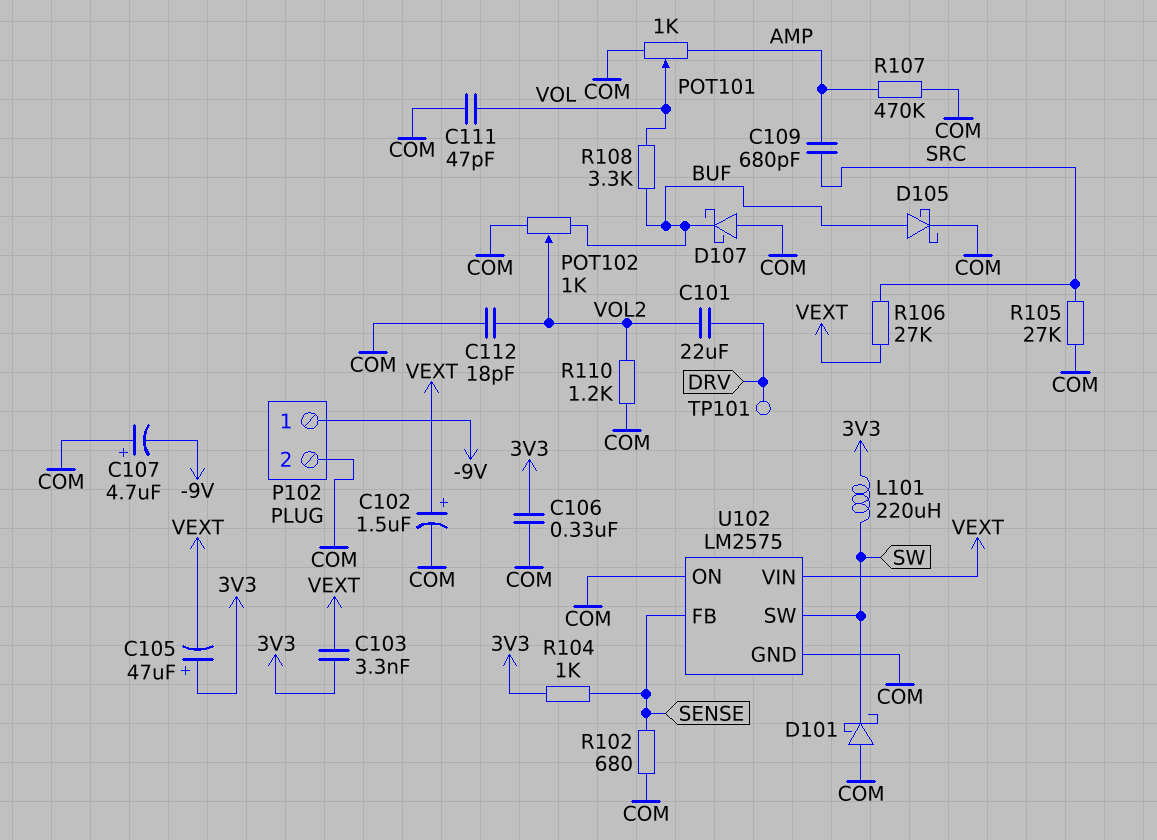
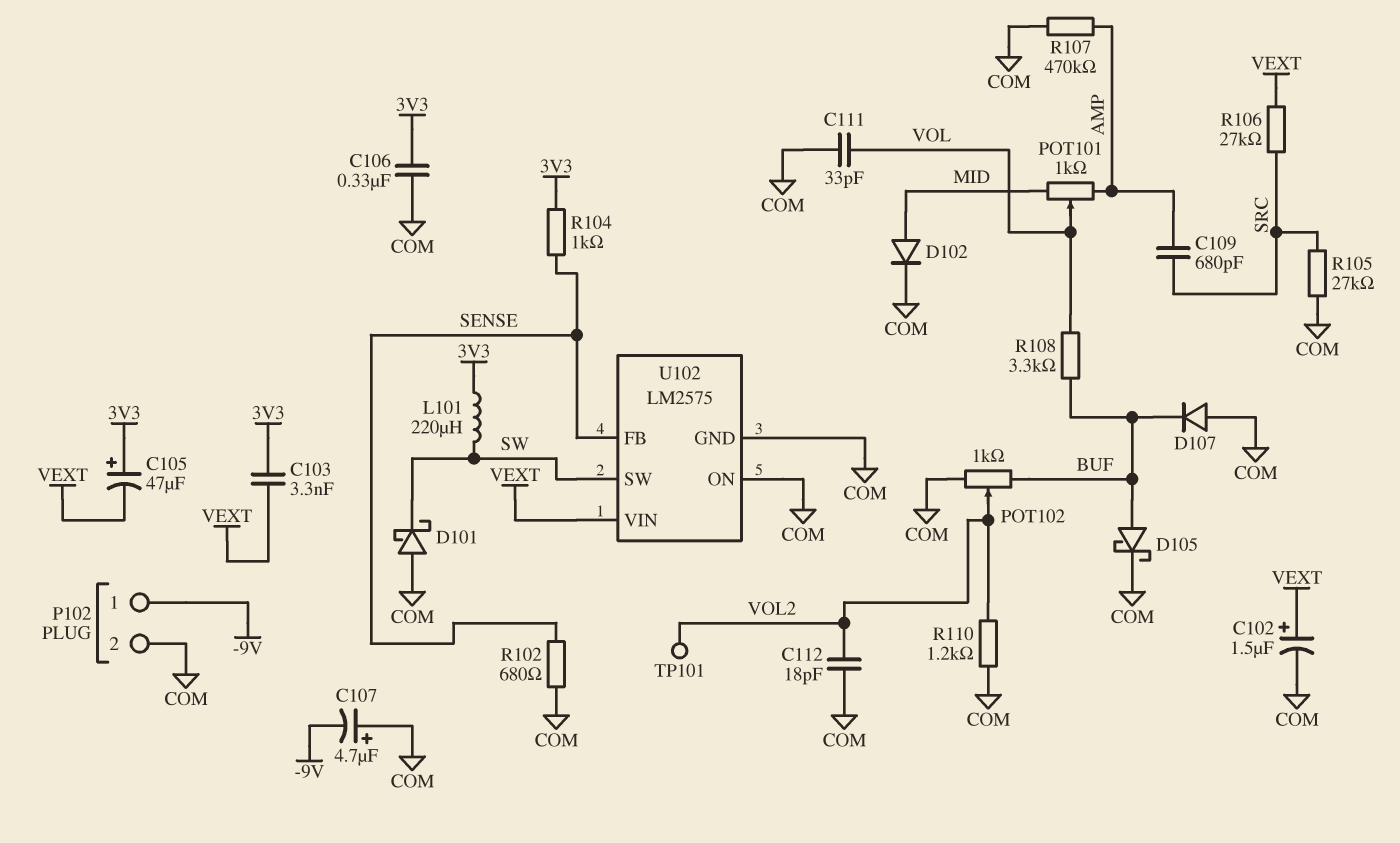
C101: 22uF (DRV, VOL2) -> none
C111: 47pF (COM, VOL) -> 33pF (COM, VOL)
D102: none -> diode (A MID, K COM)
D107: schottky (A COM, K BUF) -> diode (A COM, K BUF)
POT101: 1k (AMP, COM, wiper VOL) -> 1k (AMP, MID, wiper VOL)
TP101: test point (DRV) -> test point (VOL2)

